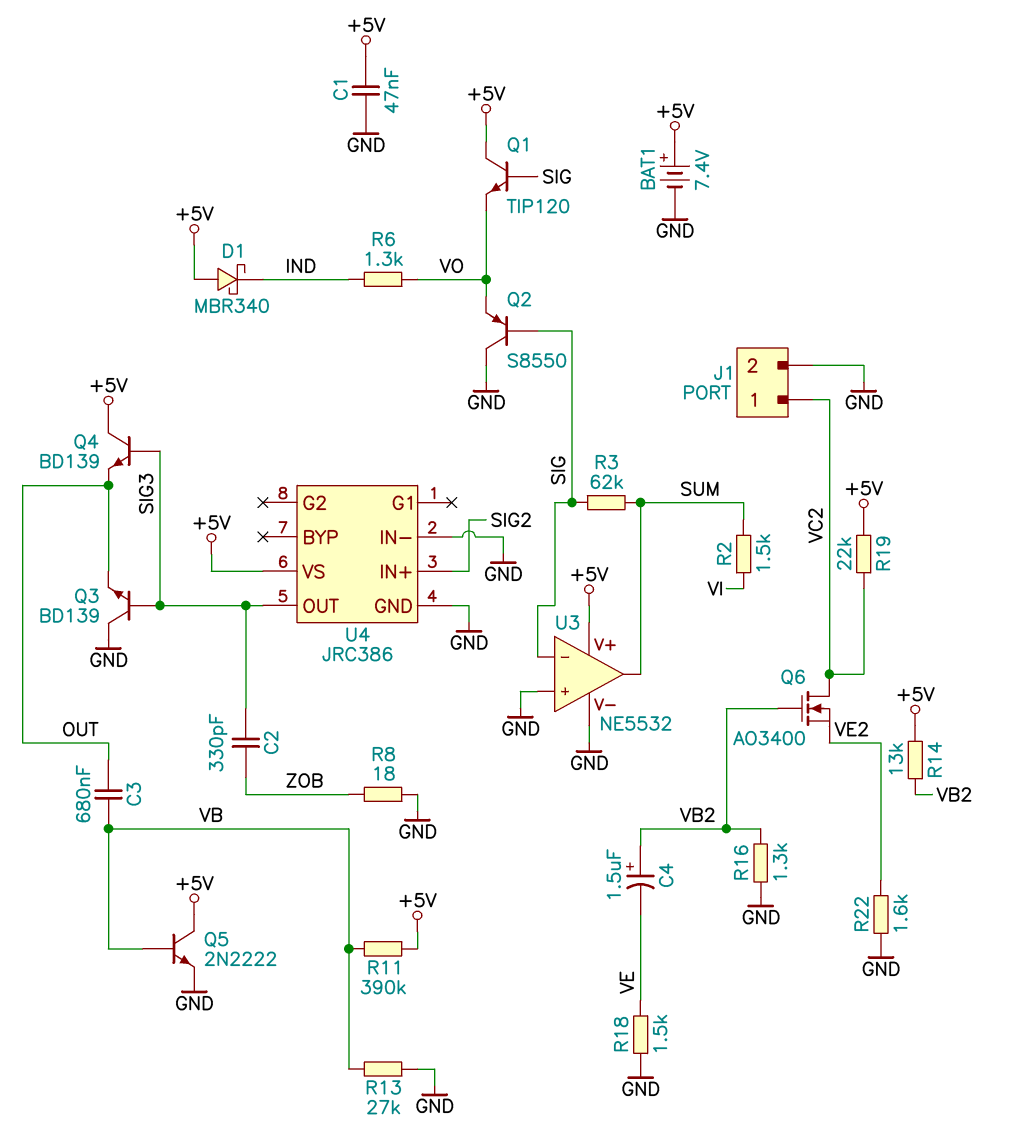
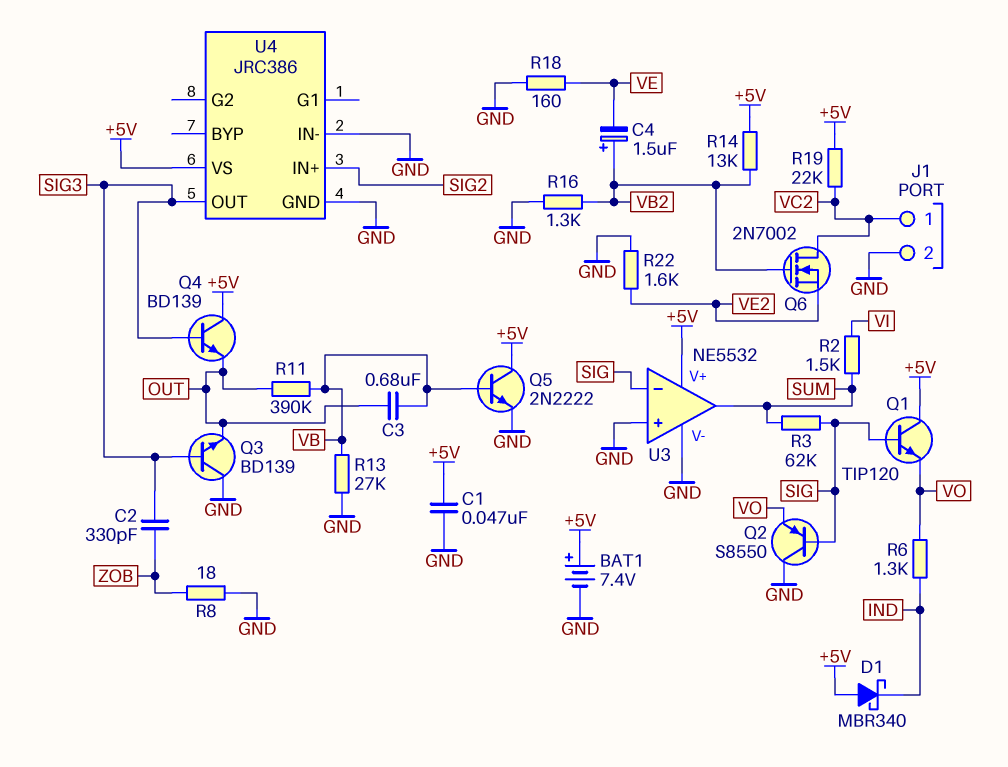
Q6: NMOS AO3400 (G VB2, D VC2, S VE2) -> NMOS 2N7002 (G VB2, D VC2, S VE2)
R11: 390k (+5V, VB) -> 390k (OUT, VB)
R18: 1.5k (GND, VE) -> 160 (GND, VE)

